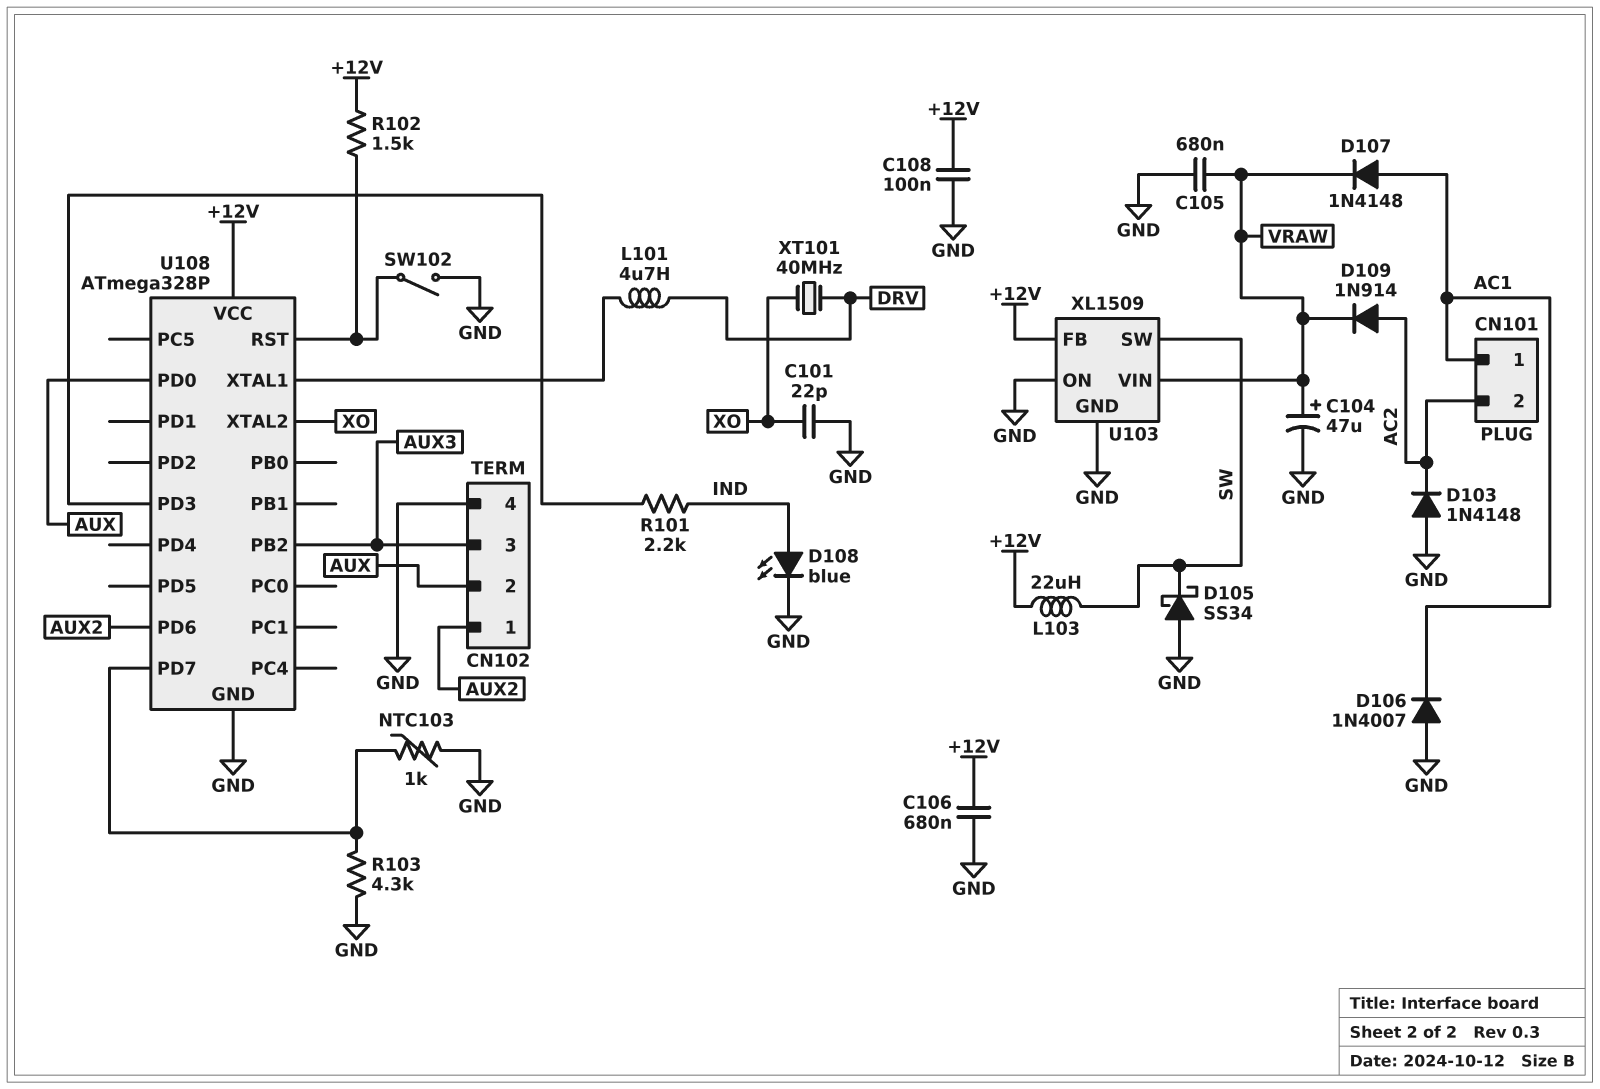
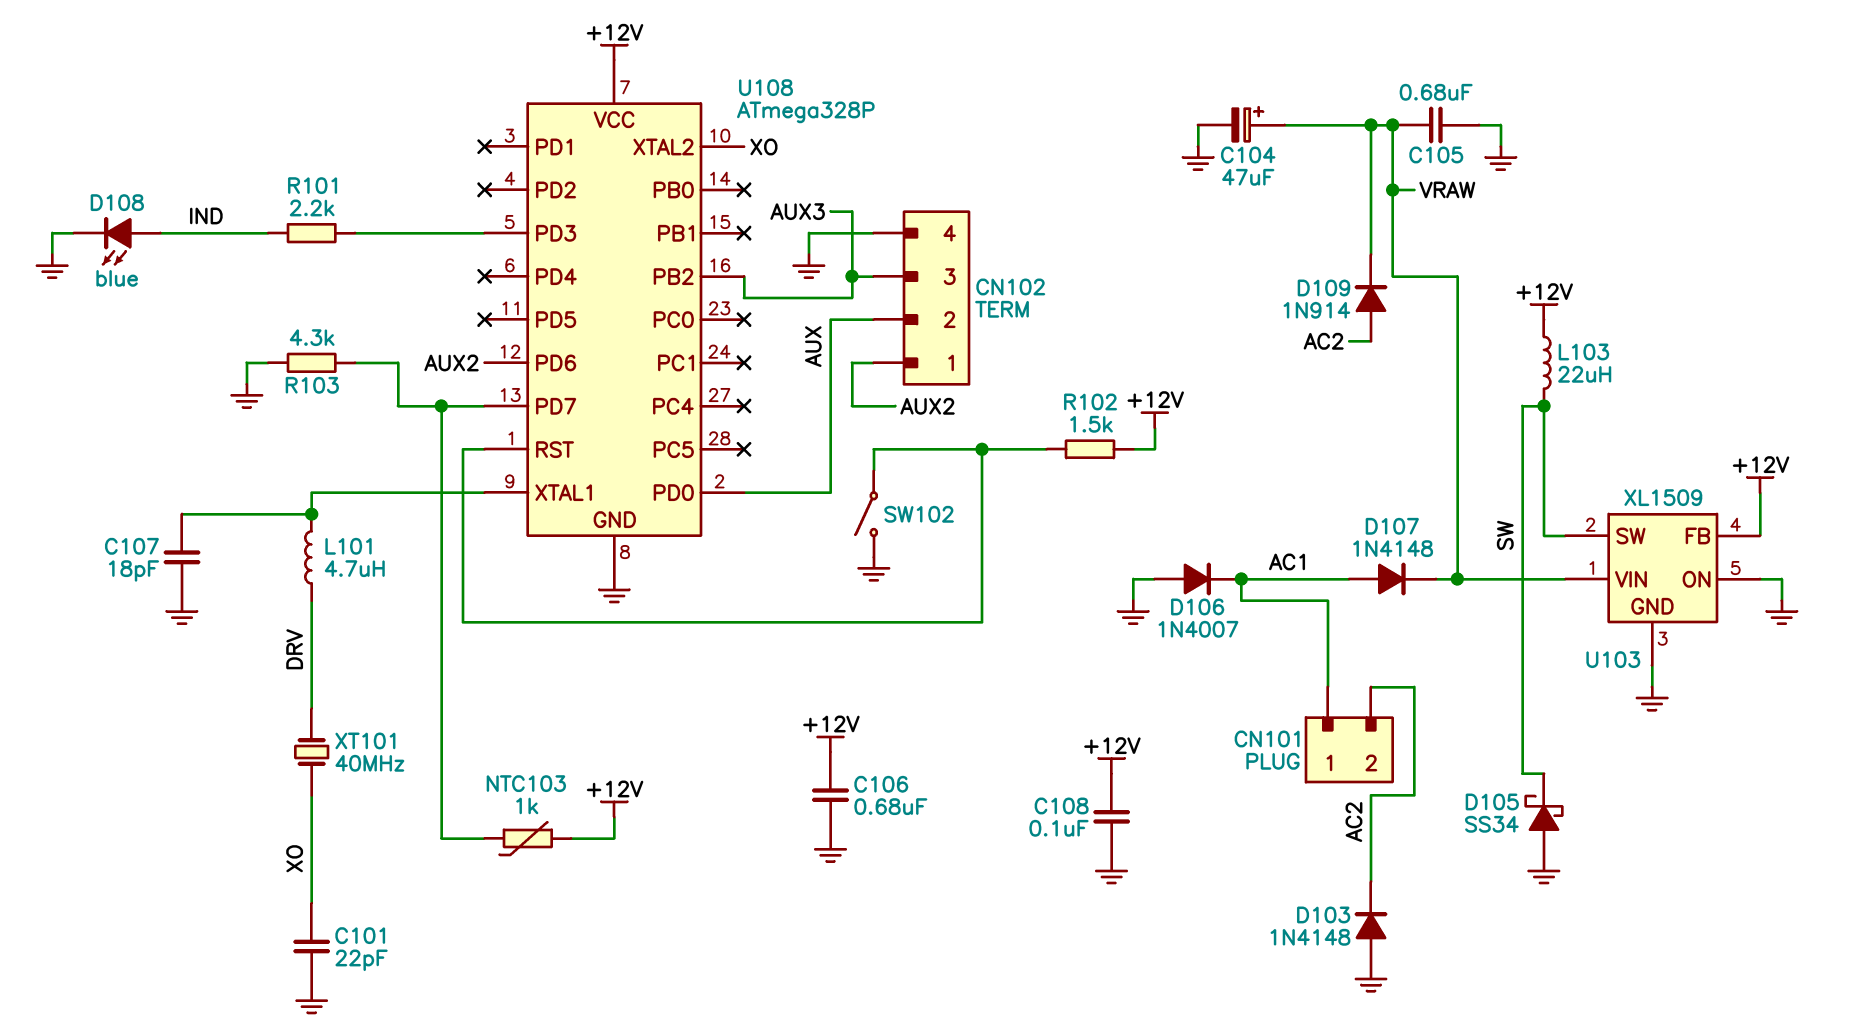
C107: none -> 18pF (GND, U108/XTAL1)
NTC103: 1k (GND, U108/PD7) -> 1k (+12V, U108/PD7)

